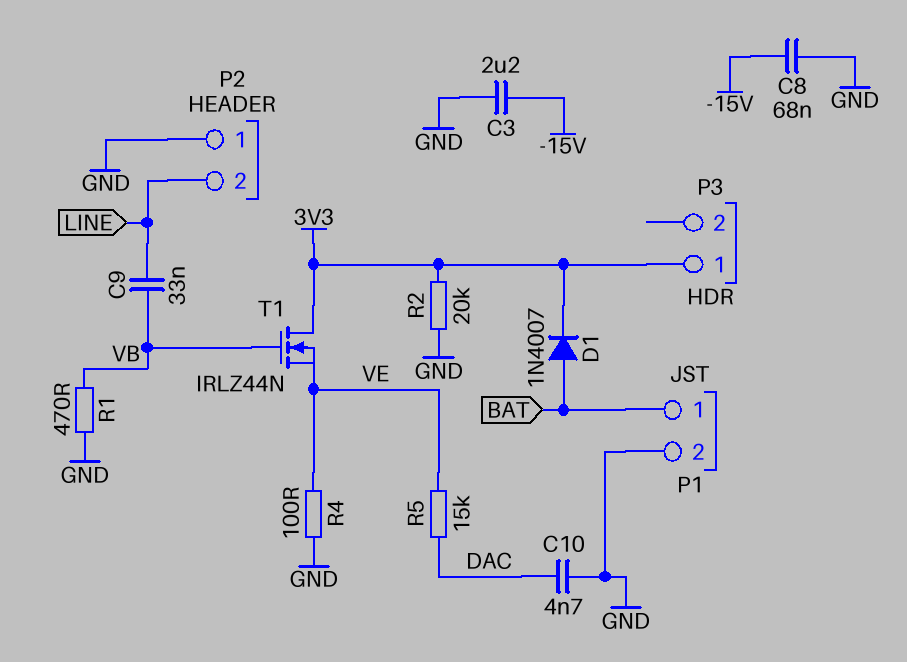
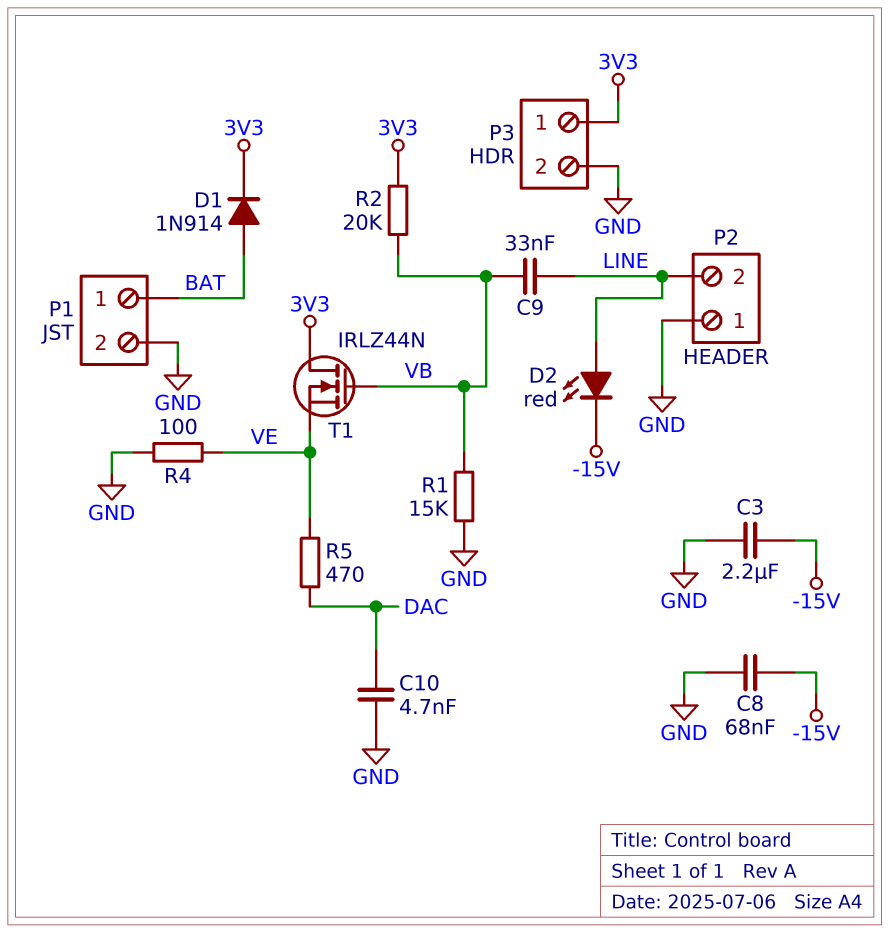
D1: diode 1N4007 (A BAT, K 3V3) -> diode 1N914 (A BAT, K 3V3)
D2: none -> LED red (A LINE, K -15V)
P3 pin 2: none -> GND
R1: 470 (GND, VB) -> 15k (GND, VB)
R2: 20k (3V3, GND) -> 20k (3V3, VB)
R5: 15k (DAC, VE) -> 470 (DAC, VE)

